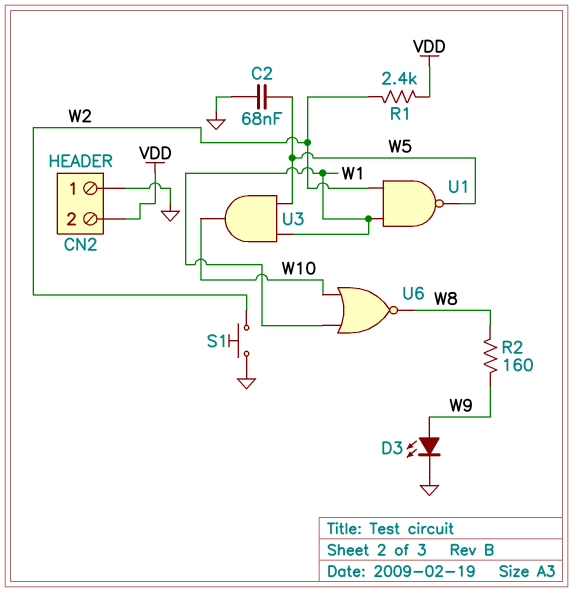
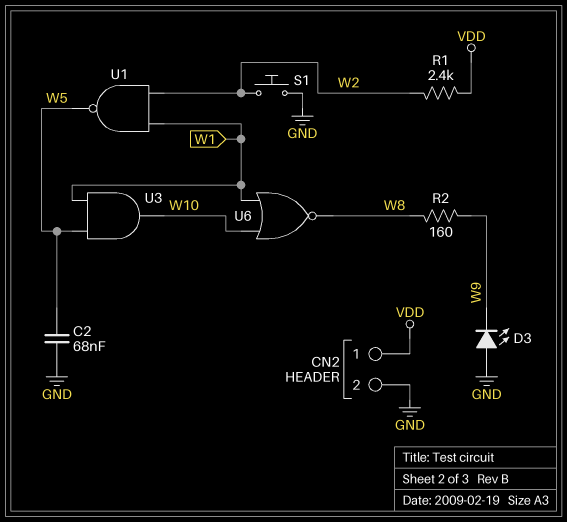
CN2 pin 1: GND -> VDD
CN2 pin 2: VDD -> GND
D3: LED (A W9, K GND) -> LED (A GND, K W9)

